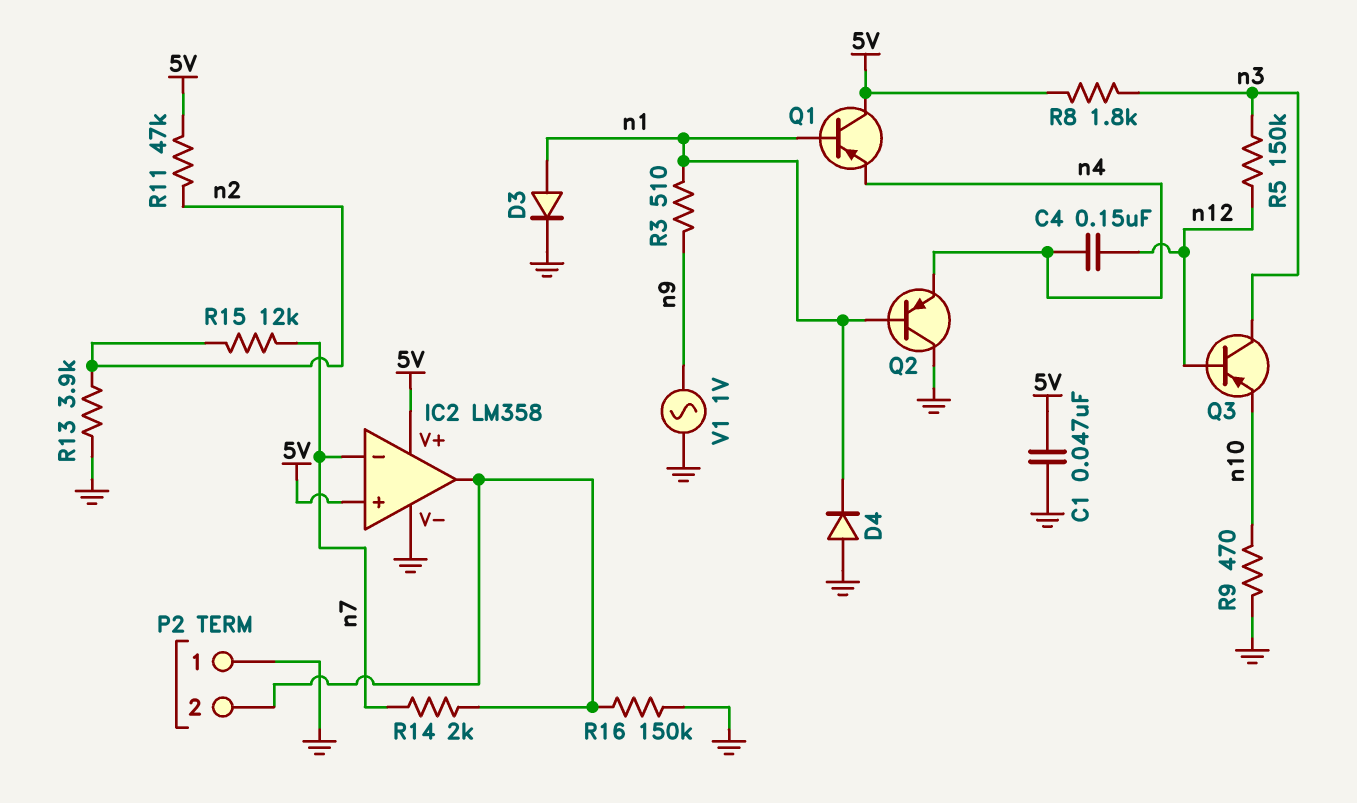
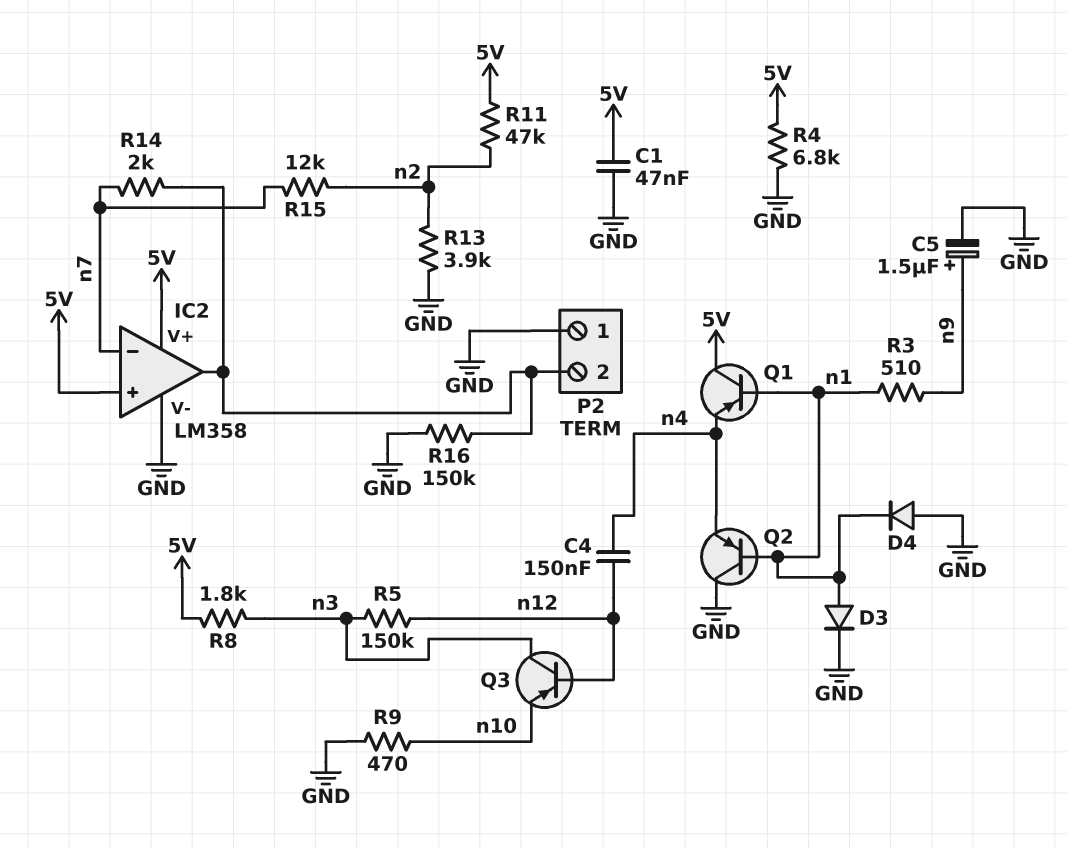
C5: none -> 1.5uF (plus n9, minus GND)
R4: none -> 6.8k (5V, GND)
V1: AC 1V (GND, n9) -> none

